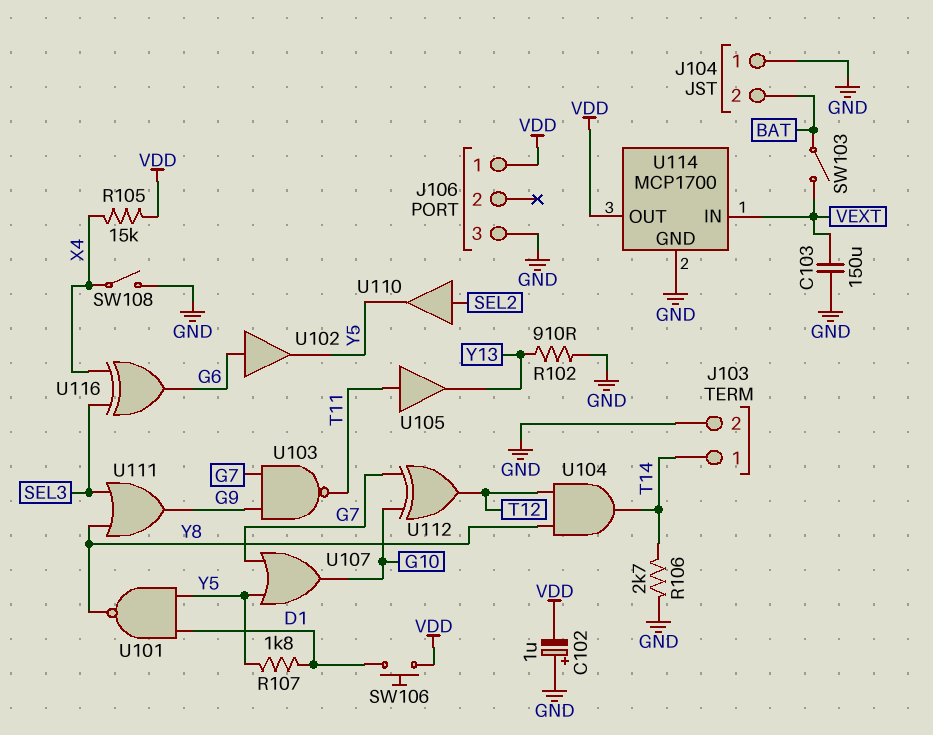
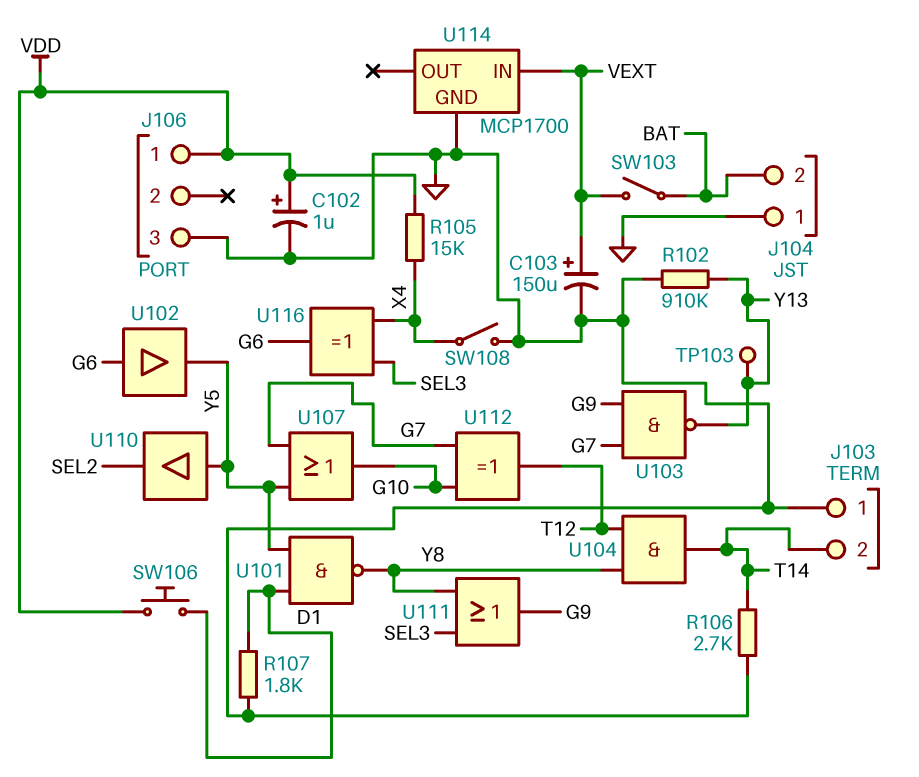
C102: 1uF (plus GND, minus VDD) -> 1uF (plus VDD, minus GND)
C103: 150uF (GND, VEXT) -> 150uF (plus VEXT, minus GND)
J103 pin 1: T14 -> GND
J103 pin 2: GND -> T14
R102: 910 (GND, Y13) -> 910k (GND, Y13)
R107: 1.8k (D1, Y5) -> 1.8k (D1, GND)
TP103: none -> test point (Y13)
U103: NAND (in G7, in G9, out T11) -> NAND (in G7, in G9, out Y13)
U105: buffer (in T11, out Y13) -> none
U110: buffer (in SEL2, out Y5) -> buffer (in Y5, out SEL2)
U114 pin OUT: VDD -> none

